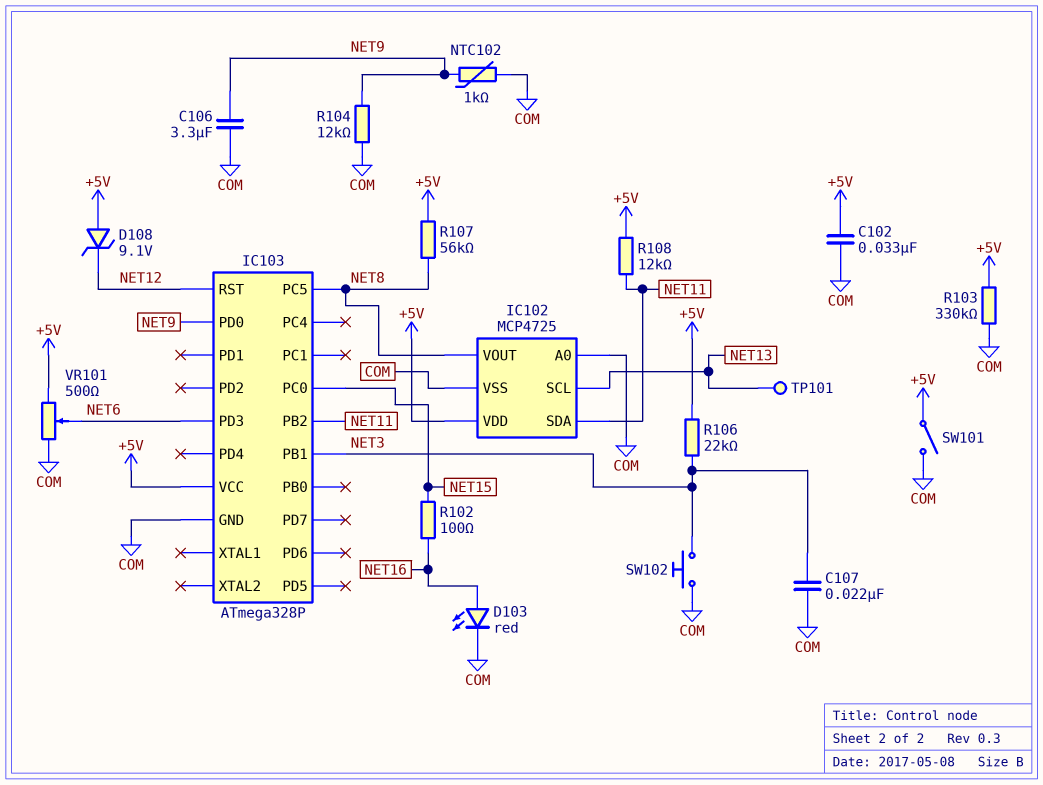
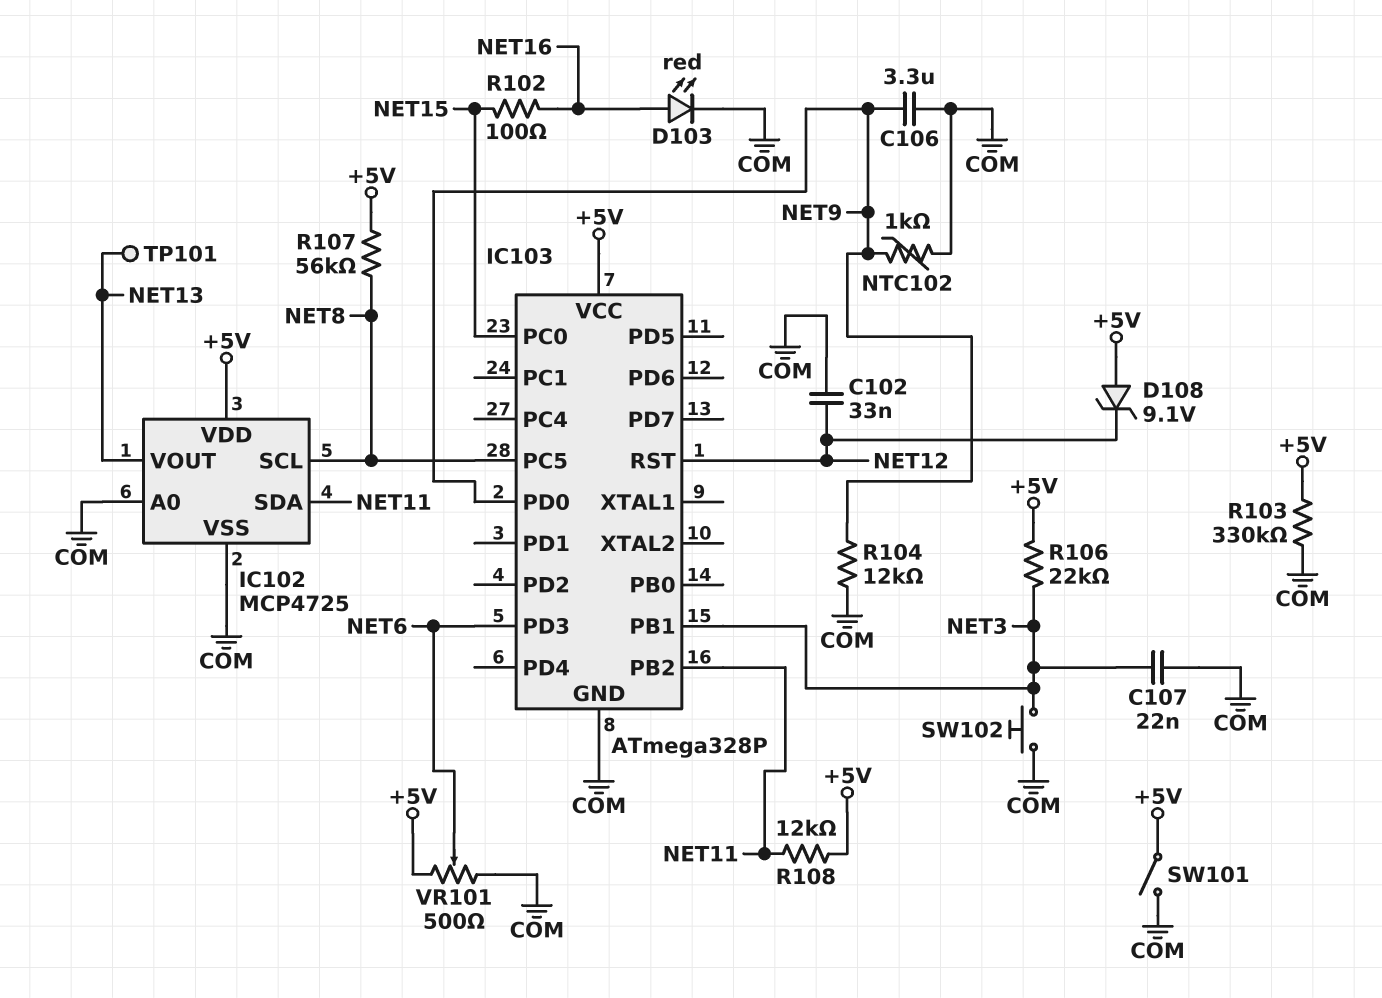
C102: 33nF (+5V, COM) -> 33nF (COM, NET12)
IC102 pin SCL: NET13 -> NET8
IC102 pin VOUT: NET8 -> NET13

